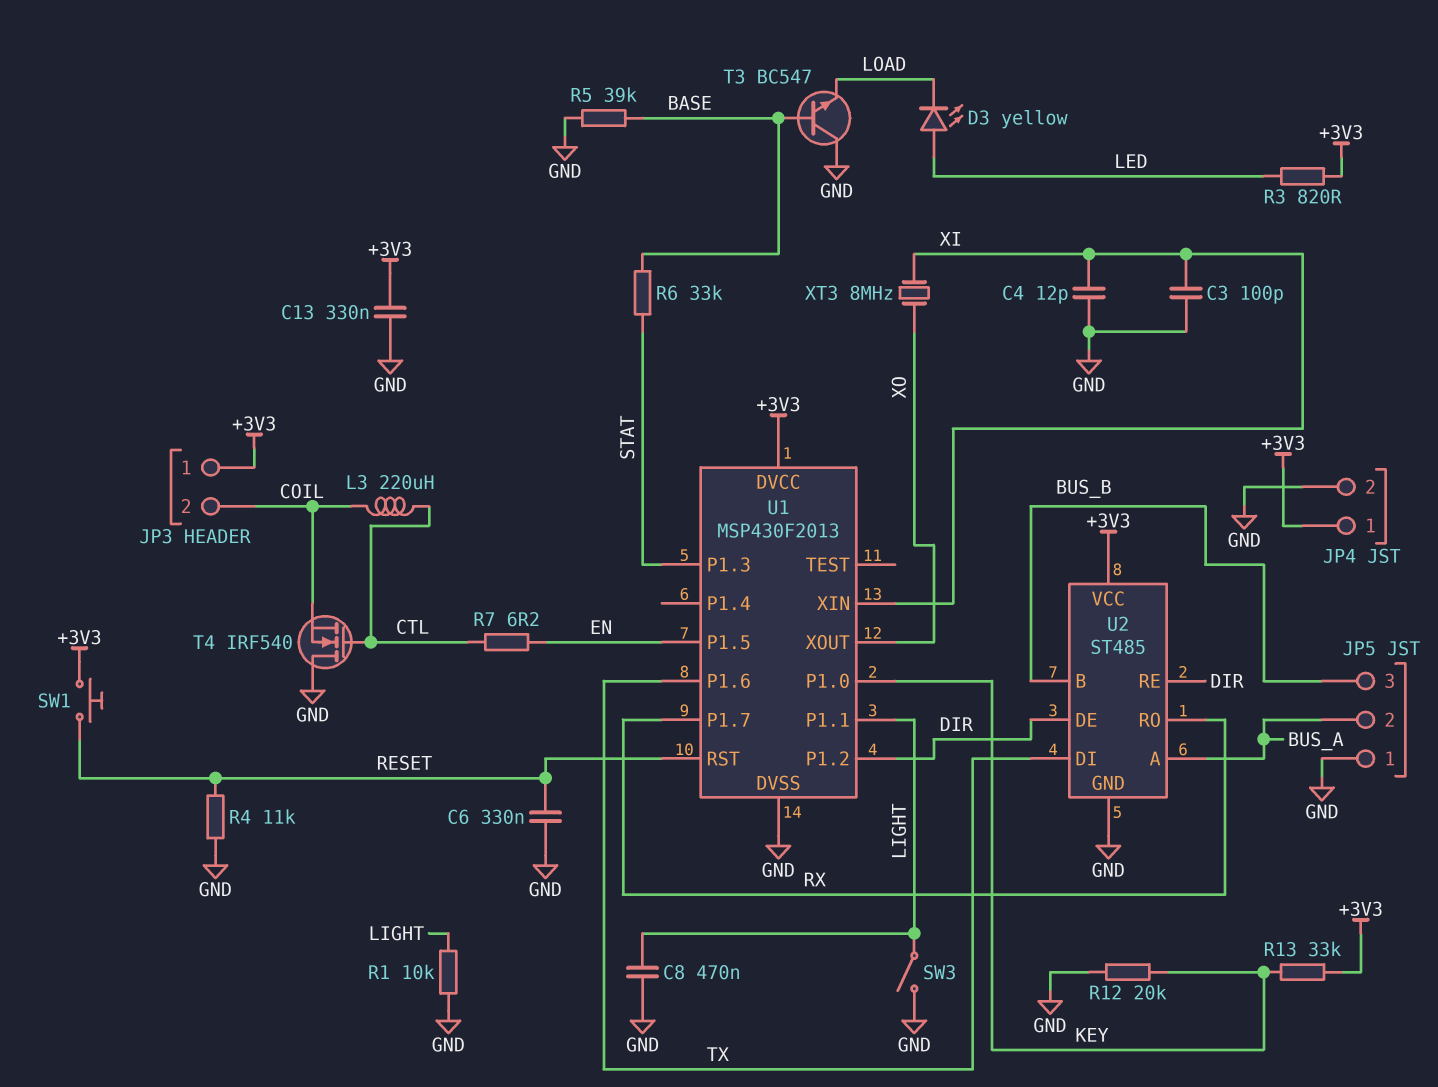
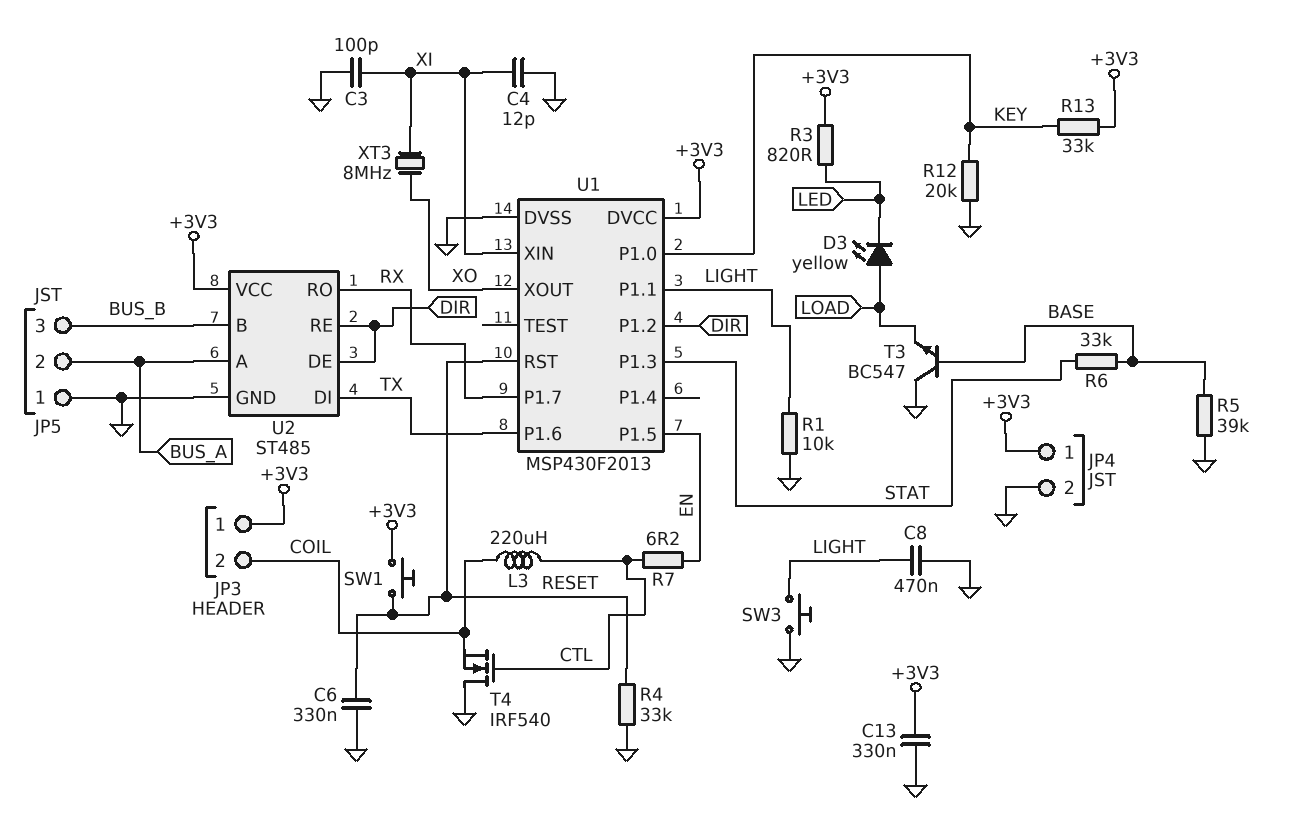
D3: LED yellow (A LED, K LOAD) -> LED yellow (A LOAD, K LED)
R4: 11k (GND, RESET) -> 33k (GND, RESET)
SW3: switch (GND, LIGHT) -> button (GND, LIGHT)

